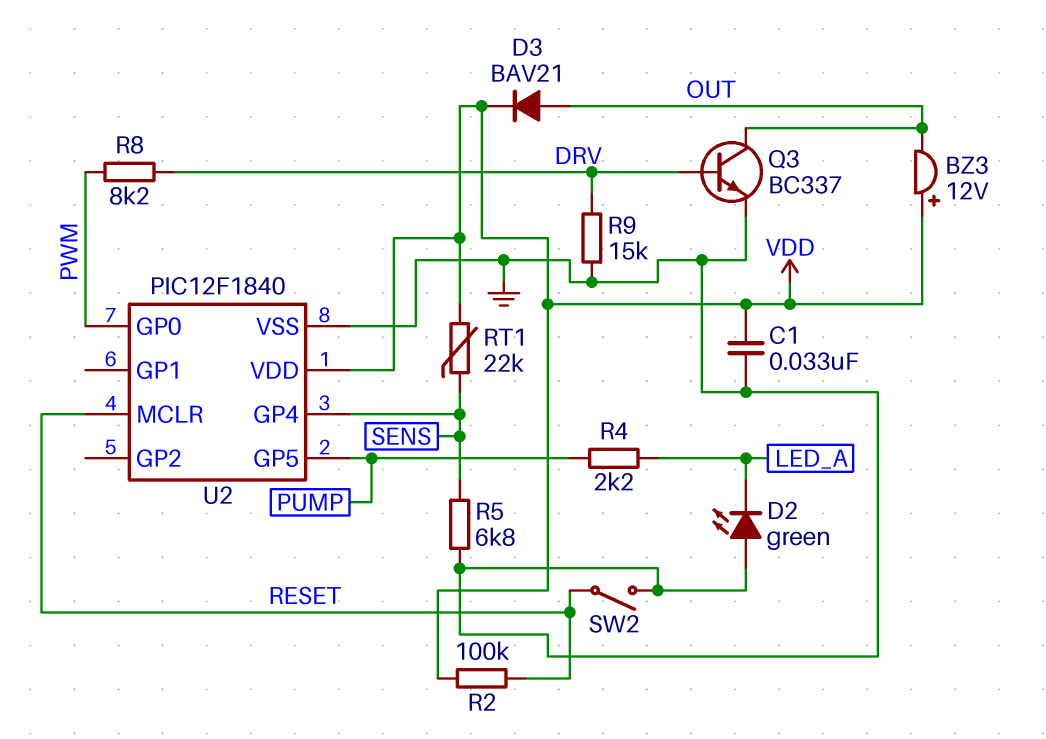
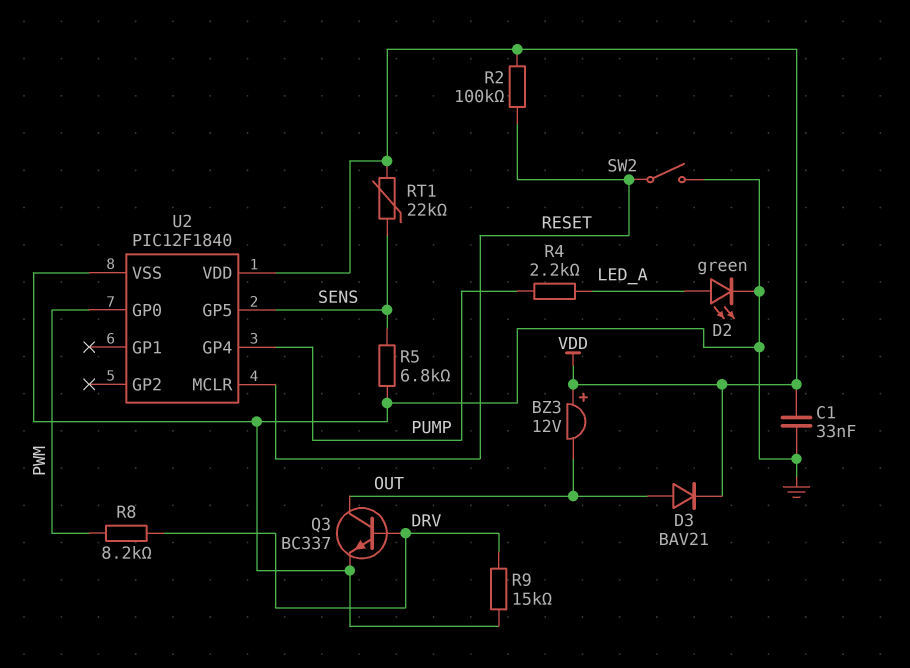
D2: LED green (A GND, K LED_A) -> LED green (A LED_A, K GND)
U2 pin GP4: SENS -> PUMP
U2 pin GP5: PUMP -> SENS

